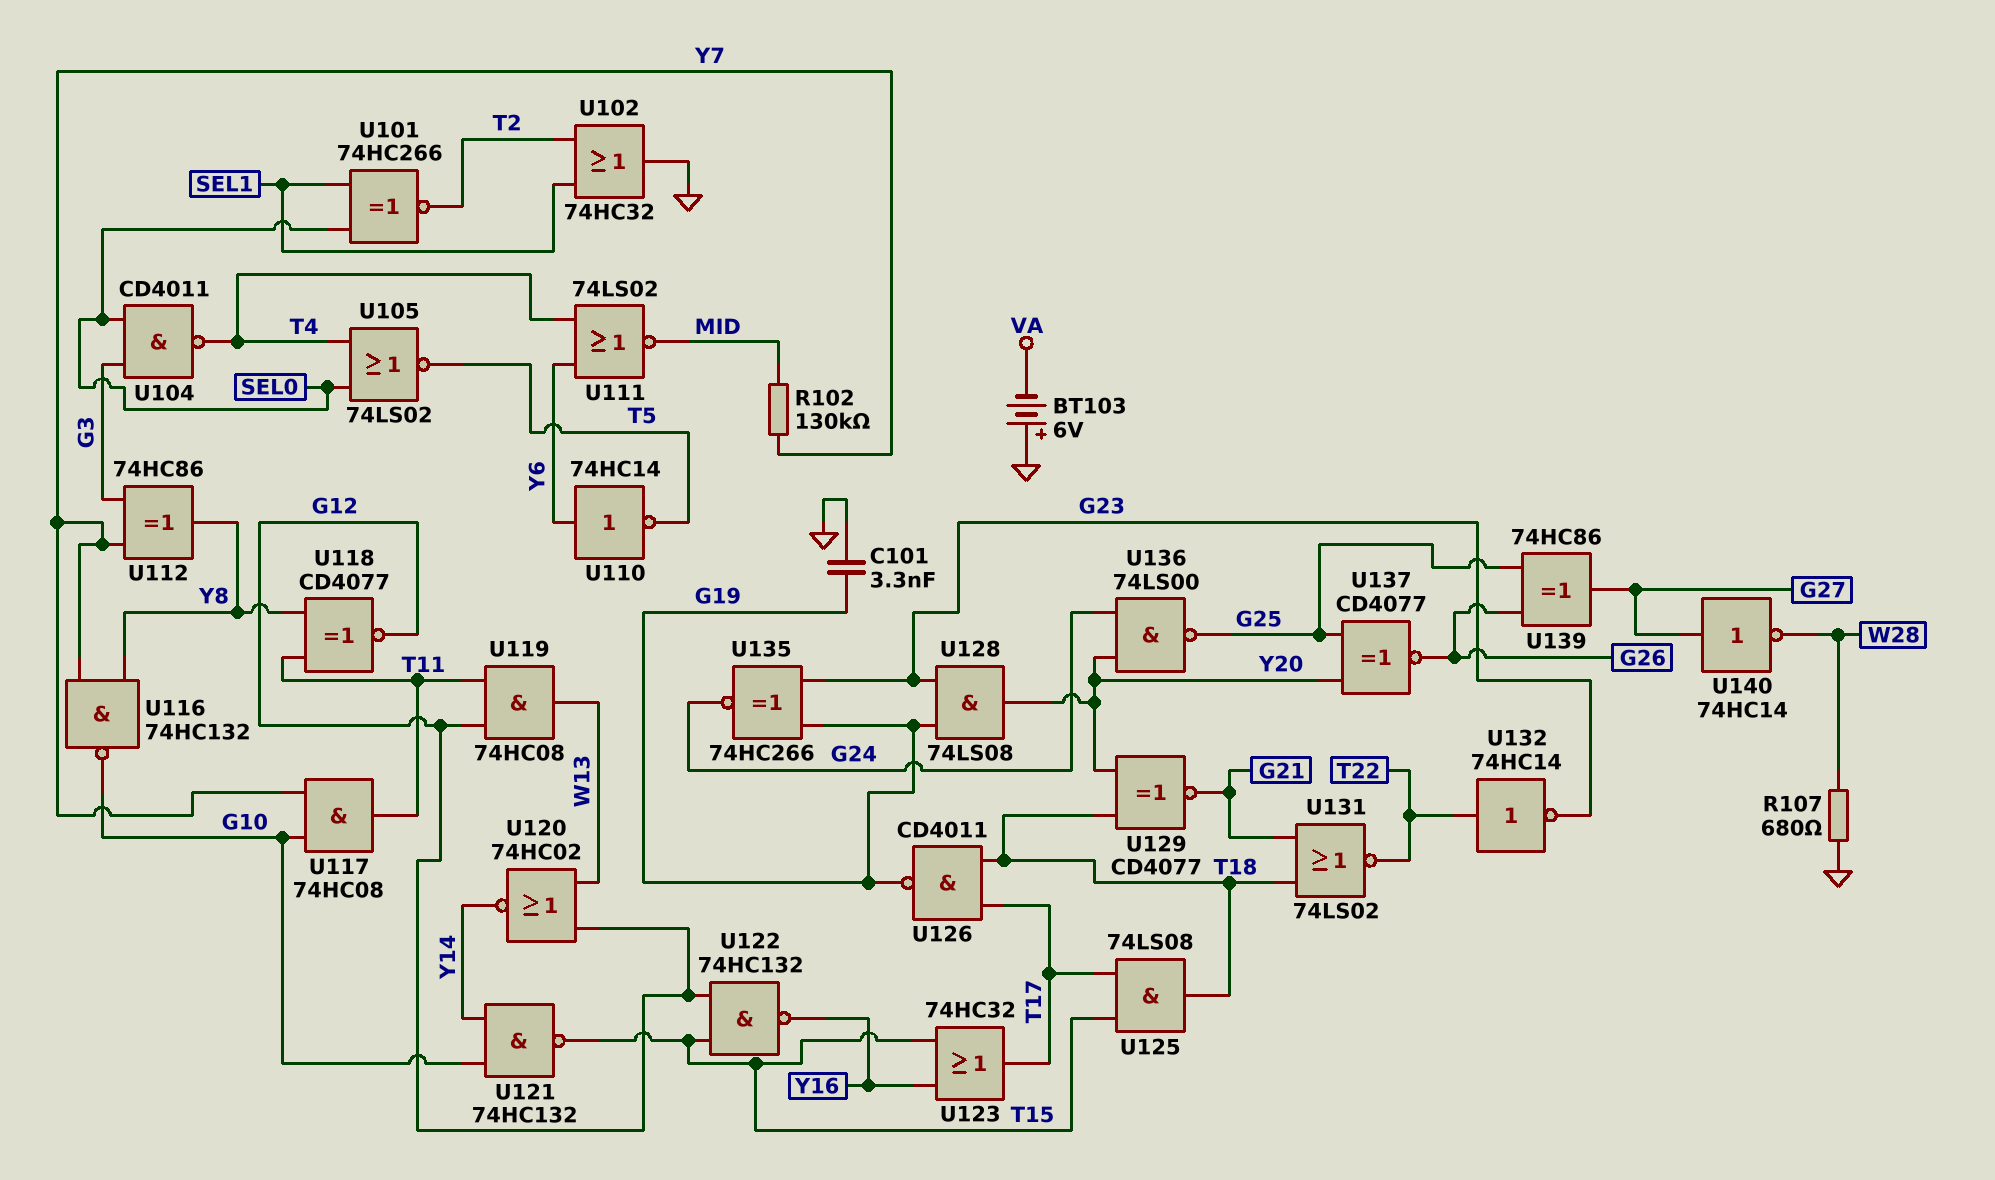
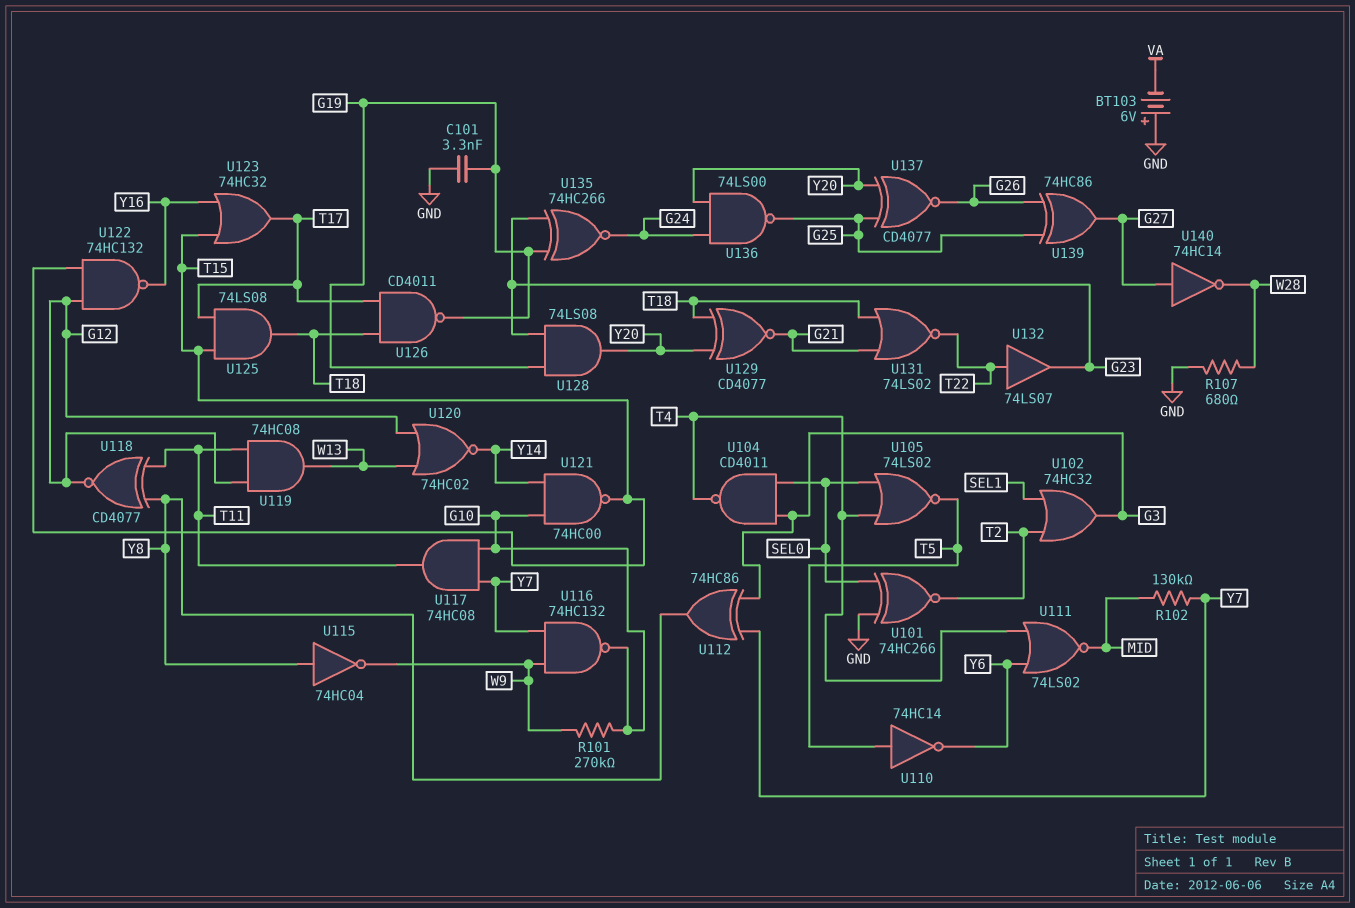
R101: none -> 270k (G10, W9)
U101: XNOR 74HC266 (in SEL0, in SEL1, out T2) -> XNOR 74HC266 (in GND, in SEL0, out T2)
U102: OR 74HC32 (in SEL1, in T2, out GND) -> OR 74HC32 (in SEL1, in T2, out G3)
U110: NOT 74HC14 (in Y6, out T5) -> NOT 74HC14 (in T5, out Y6)
U115: none -> NOT 74HC04 (in Y8, out W9)
U116: NAND 74HC132 (in Y7, in Y8, out G10) -> NAND 74HC132 (in W9, in Y7, out G10)
U121: NAND 74HC132 (in G10, in Y14, out T15) -> NAND 74HC00 (in G10, in Y14, out T15)
U132: NOT 74HC14 (in T22, out G23) -> buffer 74LS07 (in T22, out G23)

